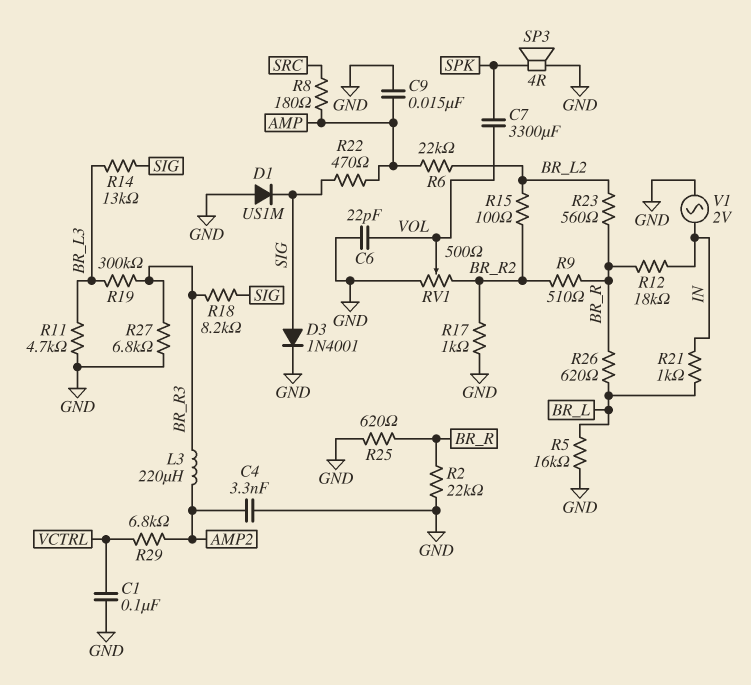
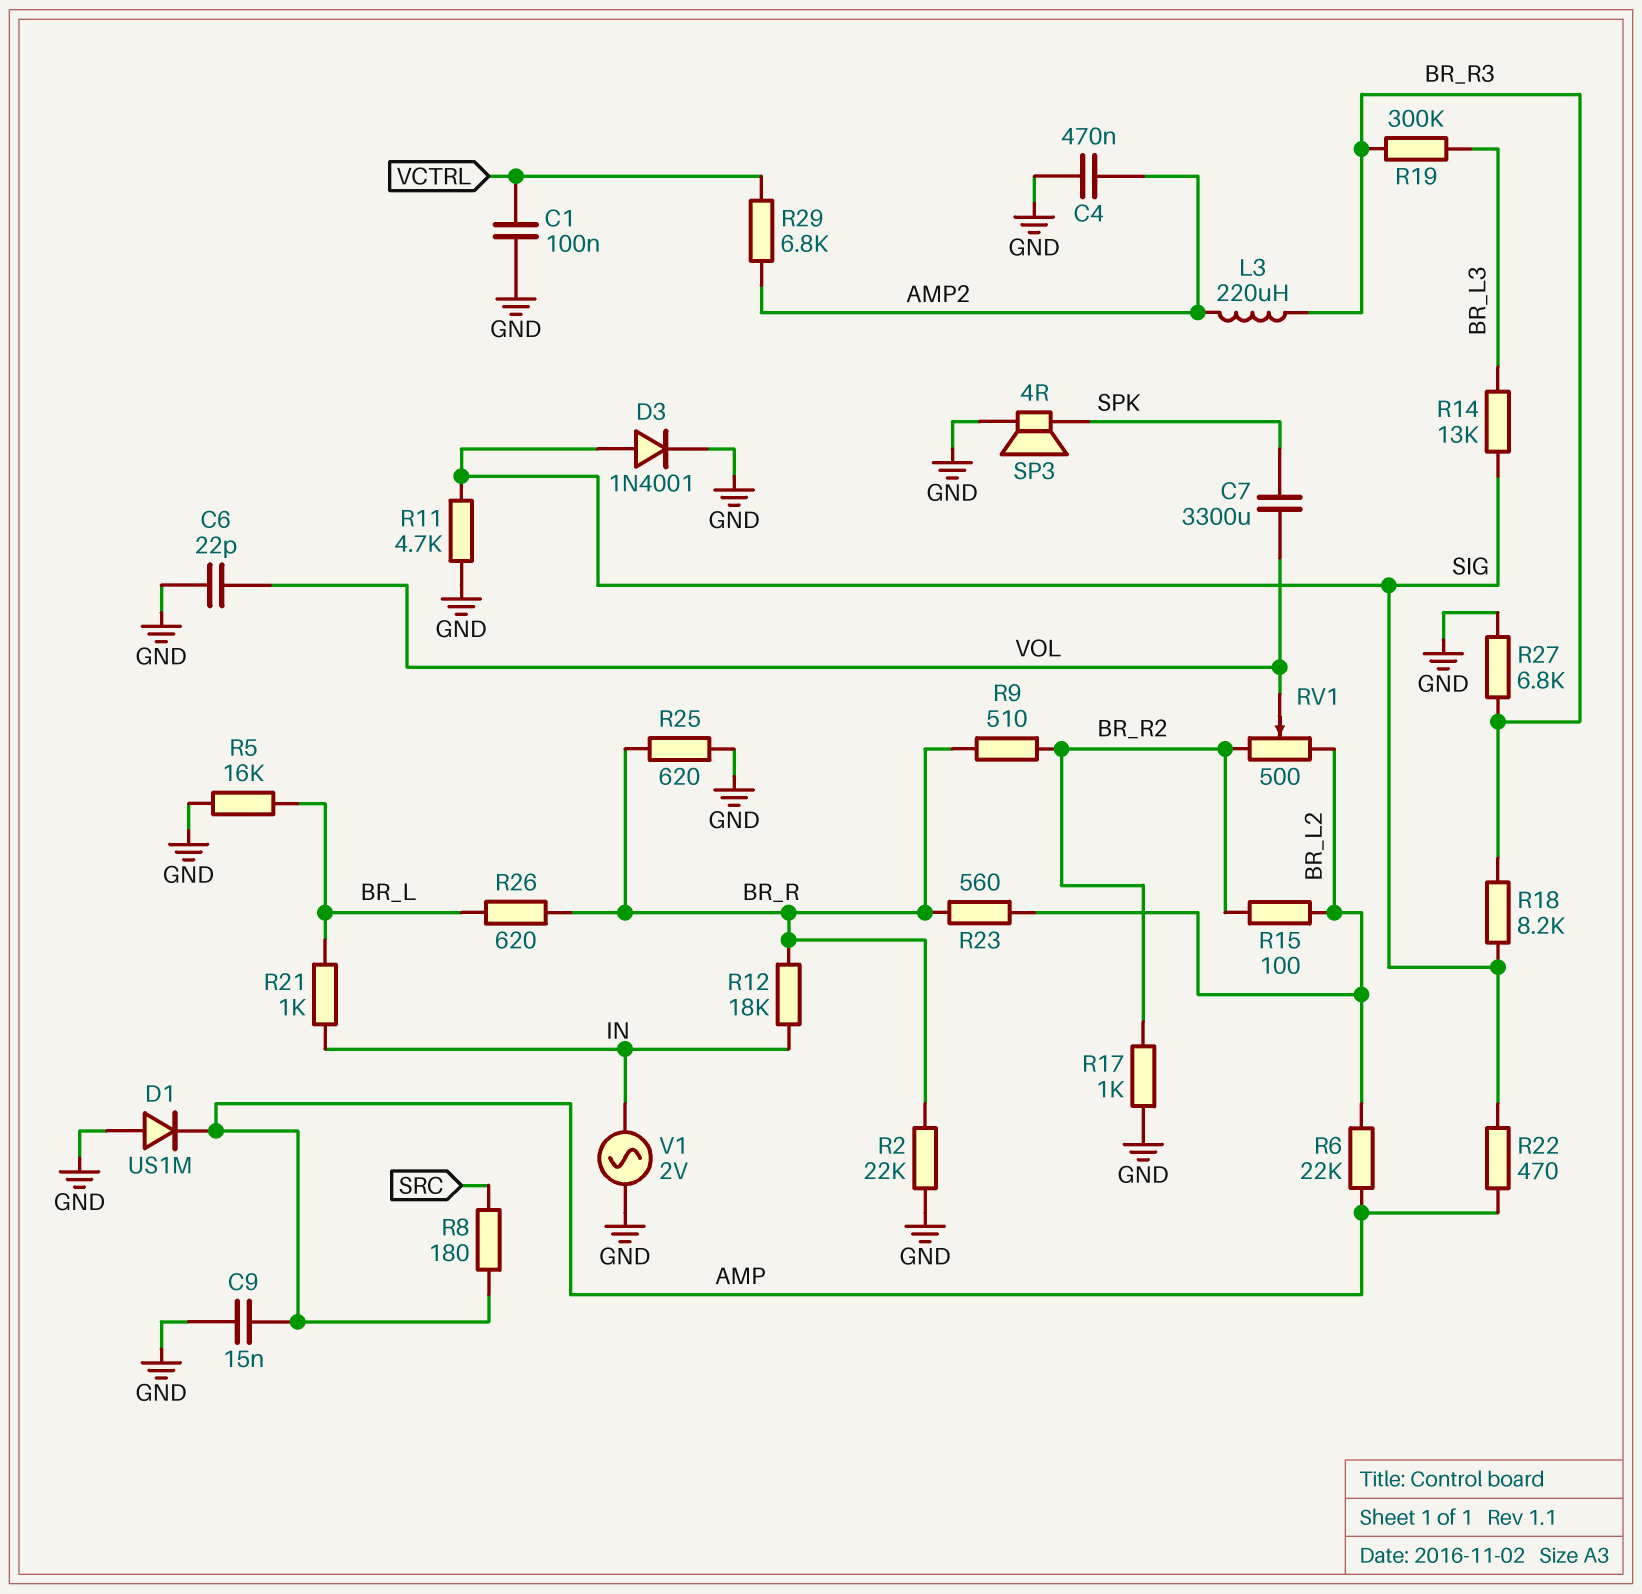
C4: 3.3nF (AMP2, GND) -> 470nF (AMP2, GND)
D1: diode US1M (A GND, K SIG) -> diode US1M (A GND, K AMP)
R11: 4.7k (BR_L3, GND) -> 4.7k (GND, SIG)
RV1: 500 (BR_R2, GND, wiper VOL) -> 500 (BR_L2, BR_R2, wiper VOL)

